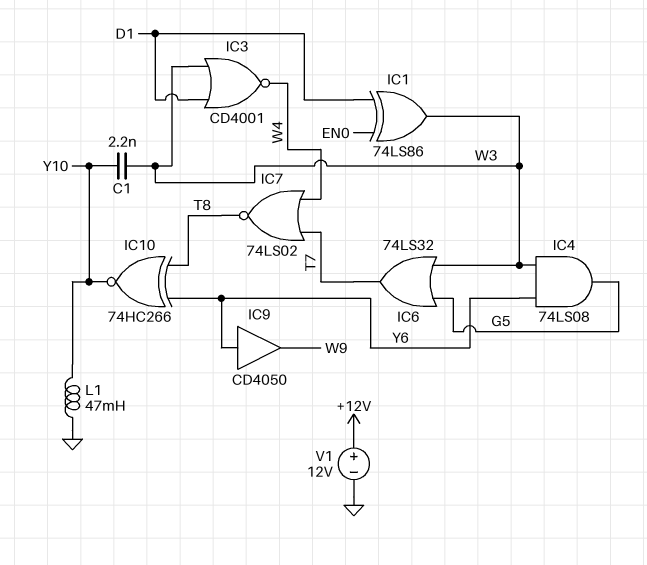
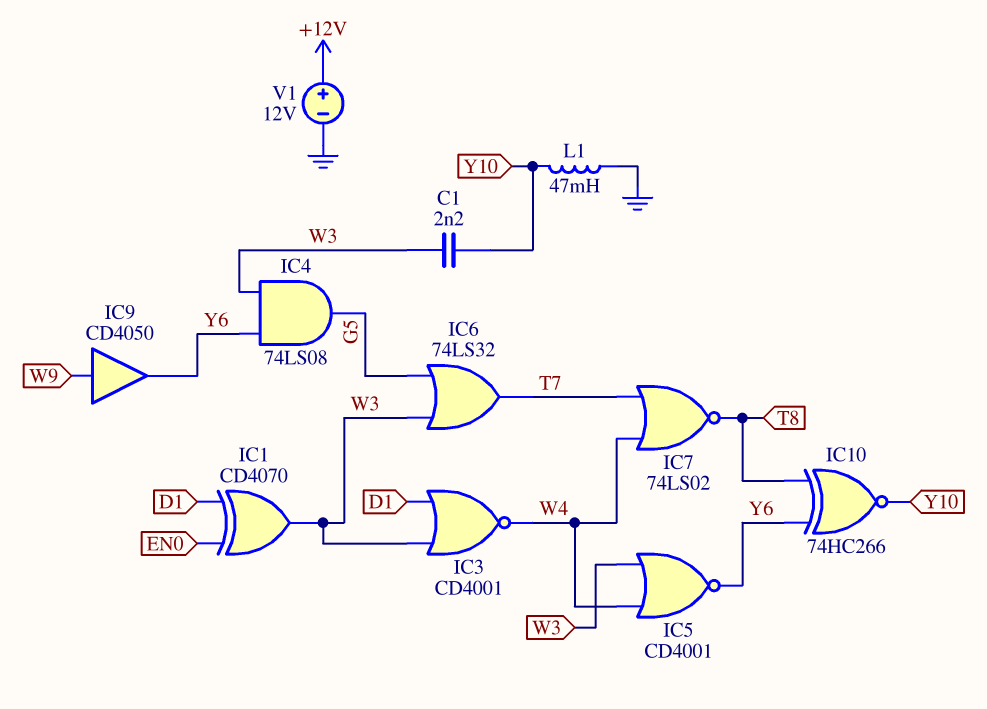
IC1: XOR 74LS86 (in D1, in EN0, out W3) -> XOR CD4070 (in D1, in EN0, out W3)
IC5: none -> NOR CD4001 (in W3, in W4, out Y6)
IC9: buffer CD4050 (in Y6, out W9) -> buffer CD4050 (in W9, out Y6)

